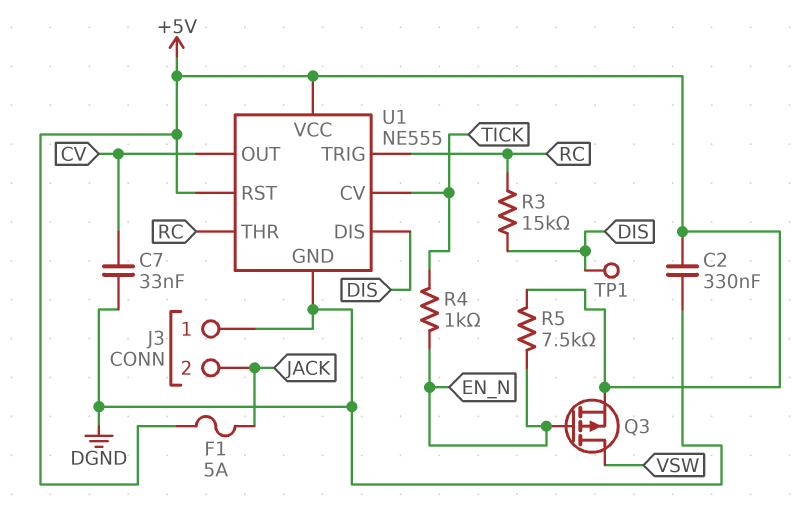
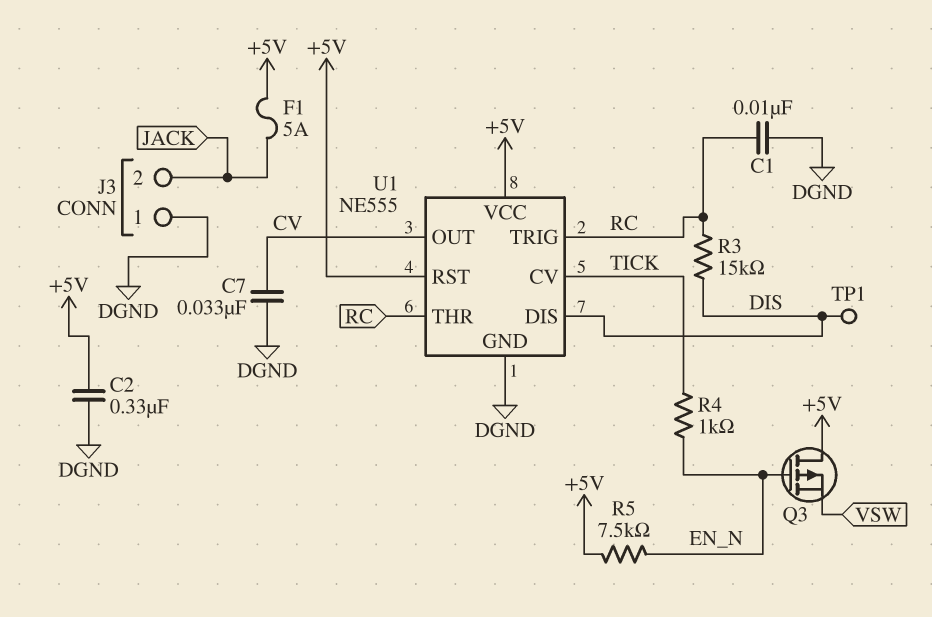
C1: none -> 10nF (DGND, RC)
Q3: PMOS (G EN_N, D VSW, S +5V) -> PMOS (G EN_N, D +5V, S VSW)

